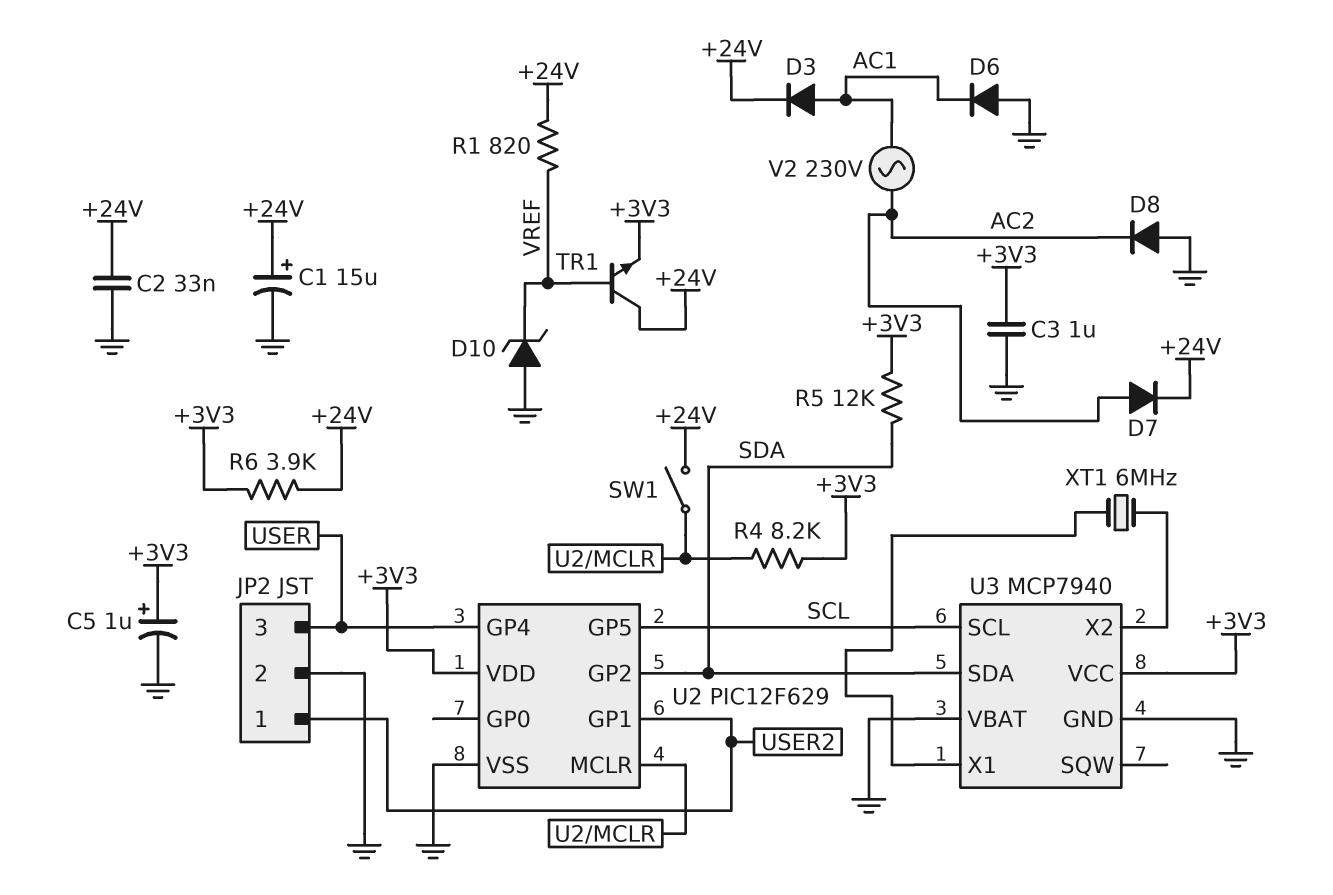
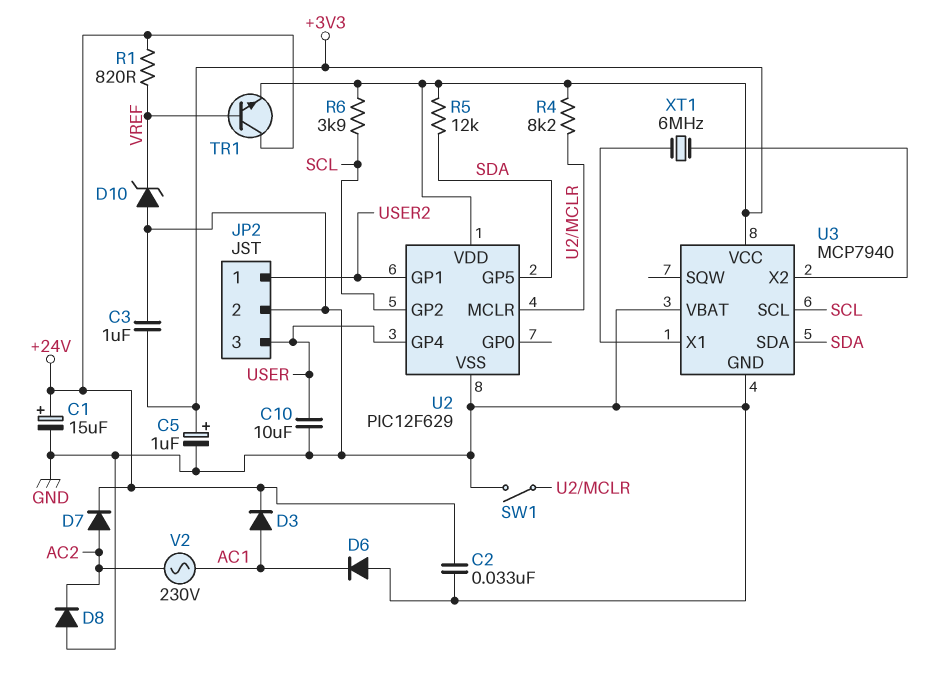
C10: none -> 10uF (GND, USER)
R6: 3.9k (+3V3, +24V) -> 3.9k (+3V3, SCL)
SW1: switch (+24V, U2/MCLR) -> switch (GND, U2/MCLR)
U2 pin GP2: SDA -> SCL
U2 pin GP5: SCL -> SDA

